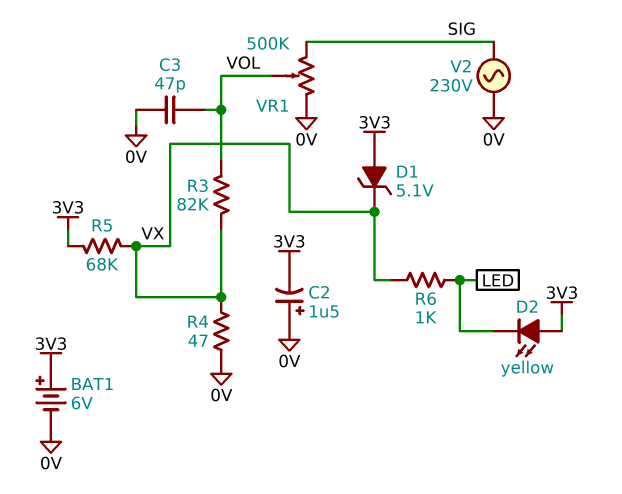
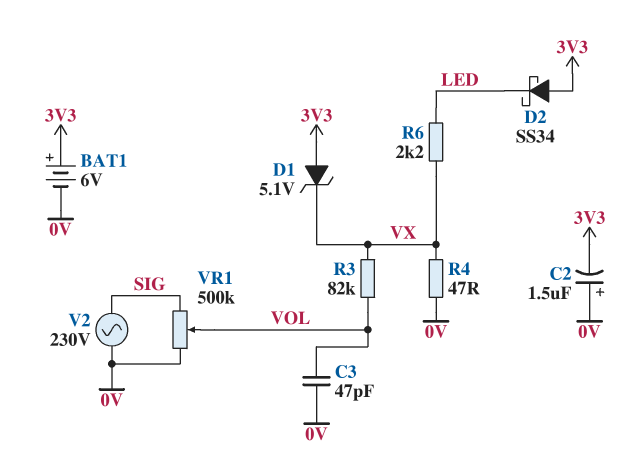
D2: LED yellow (A 3V3, K LED) -> schottky SS34 (A 3V3, K LED)
R5: 68k (3V3, VX) -> none
R6: 1k (LED, VX) -> 2.2k (LED, VX)

